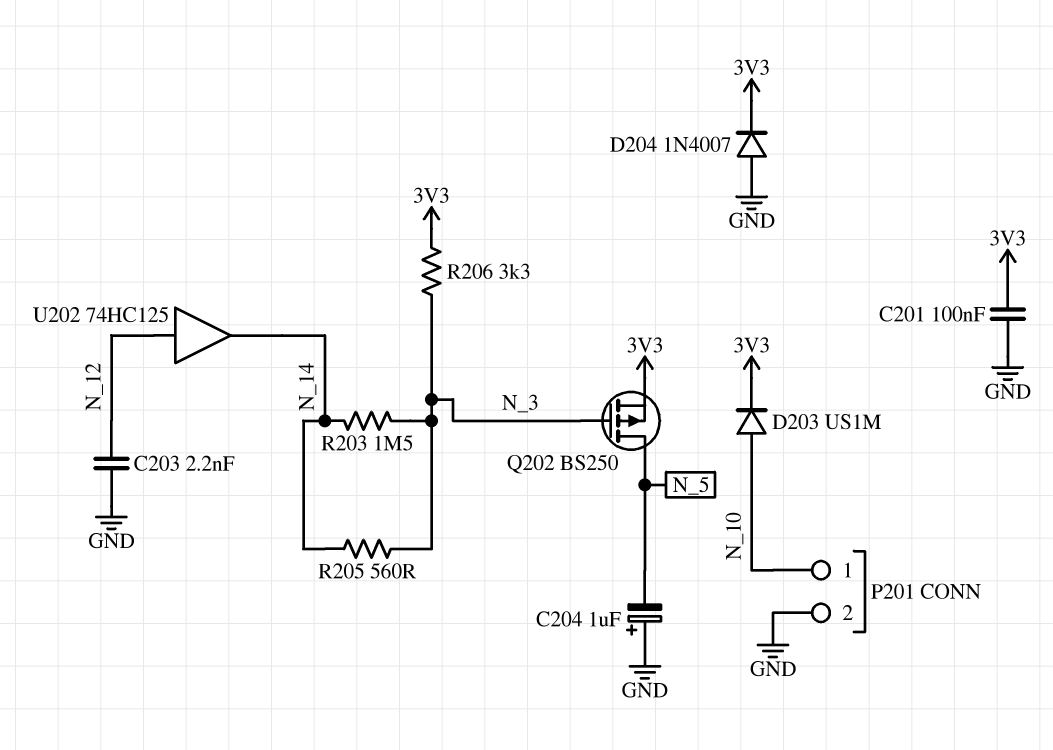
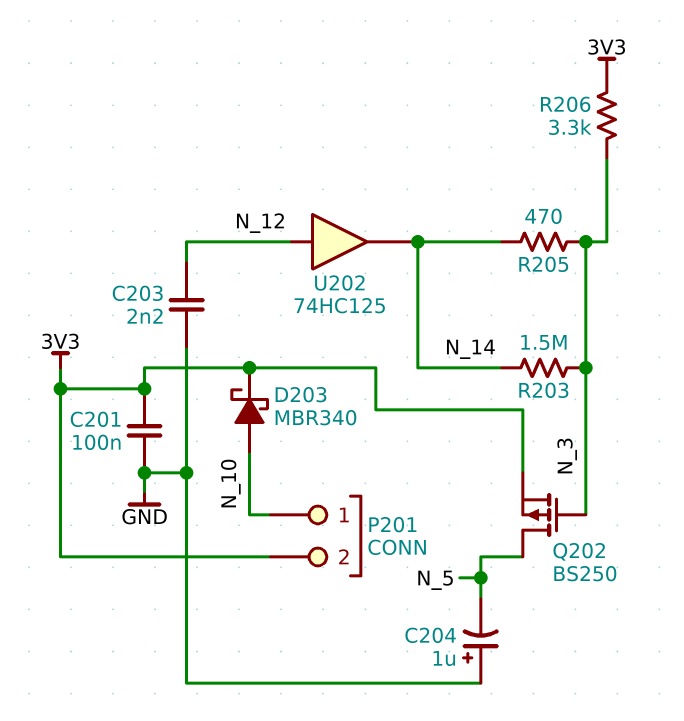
D203: diode US1M (A N_10, K 3V3) -> schottky MBR340 (A N_10, K 3V3)
D204: diode 1N4007 (A GND, K 3V3) -> none
P201 pin 2: GND -> 3V3
R205: 560 (N_3, N_14) -> 470 (N_3, N_14)

